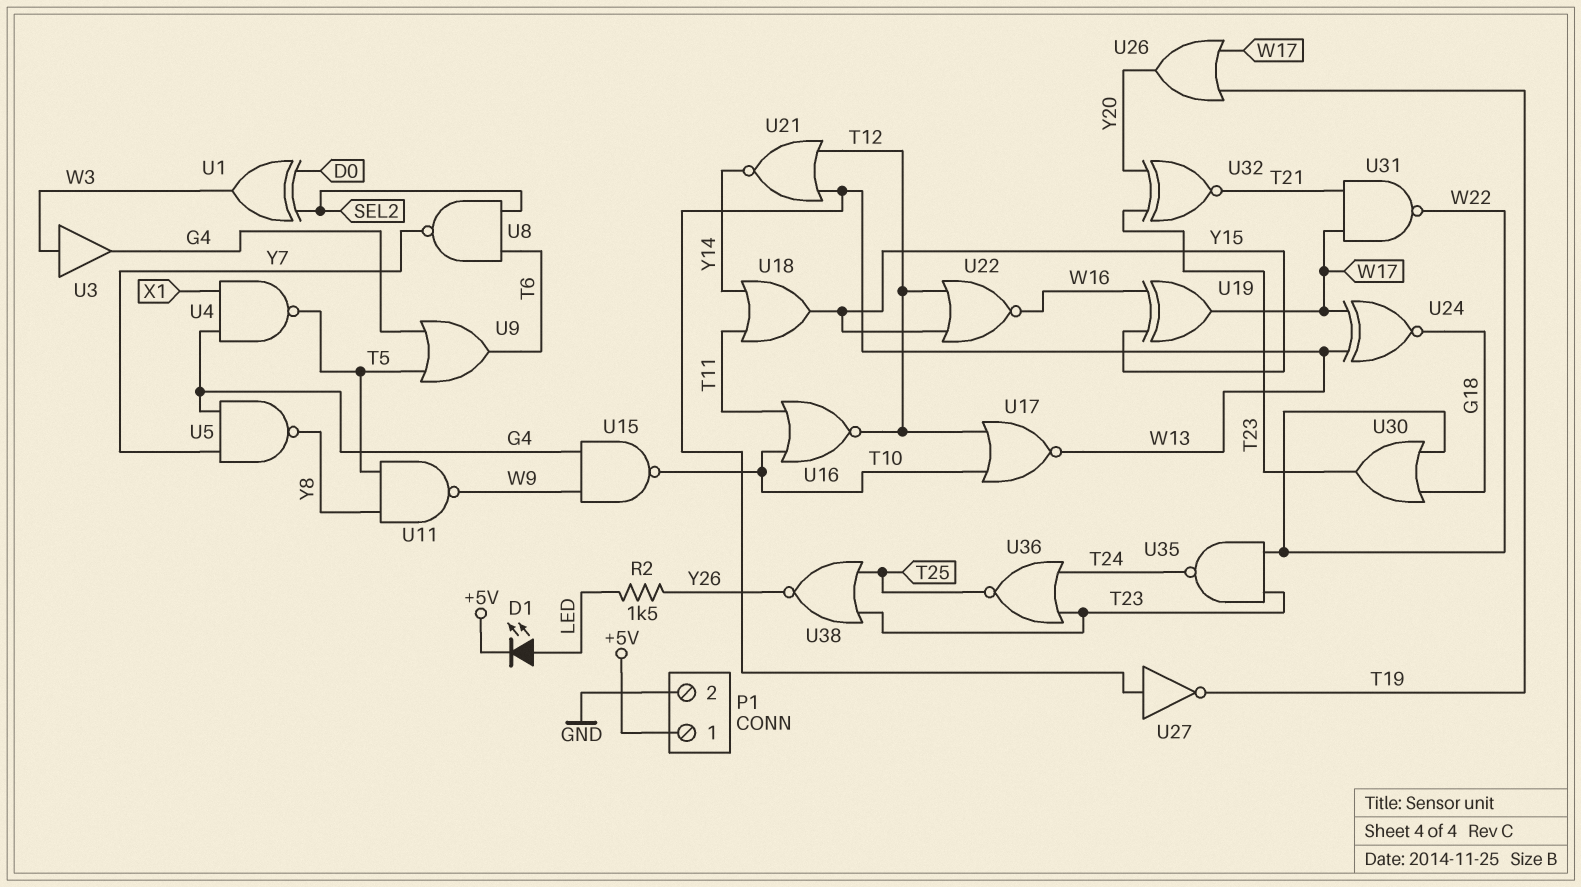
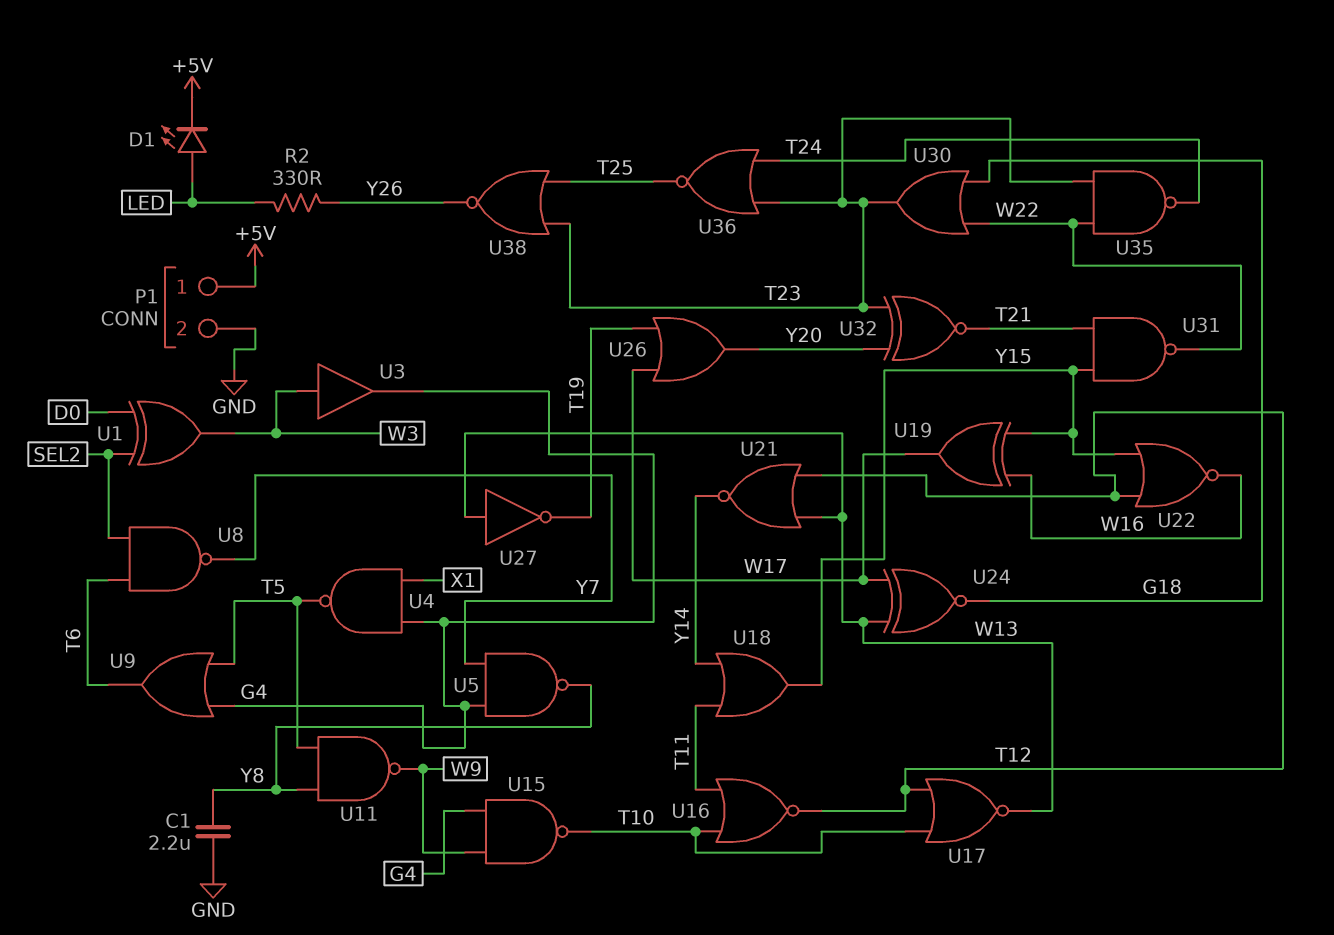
C1: none -> 2.2uF (GND, Y8)
R2: 1.5k (LED, Y26) -> 330 (LED, Y26)
U31: NAND (in T21, in W17, out W22) -> NAND (in T21, in Y15, out W22)

